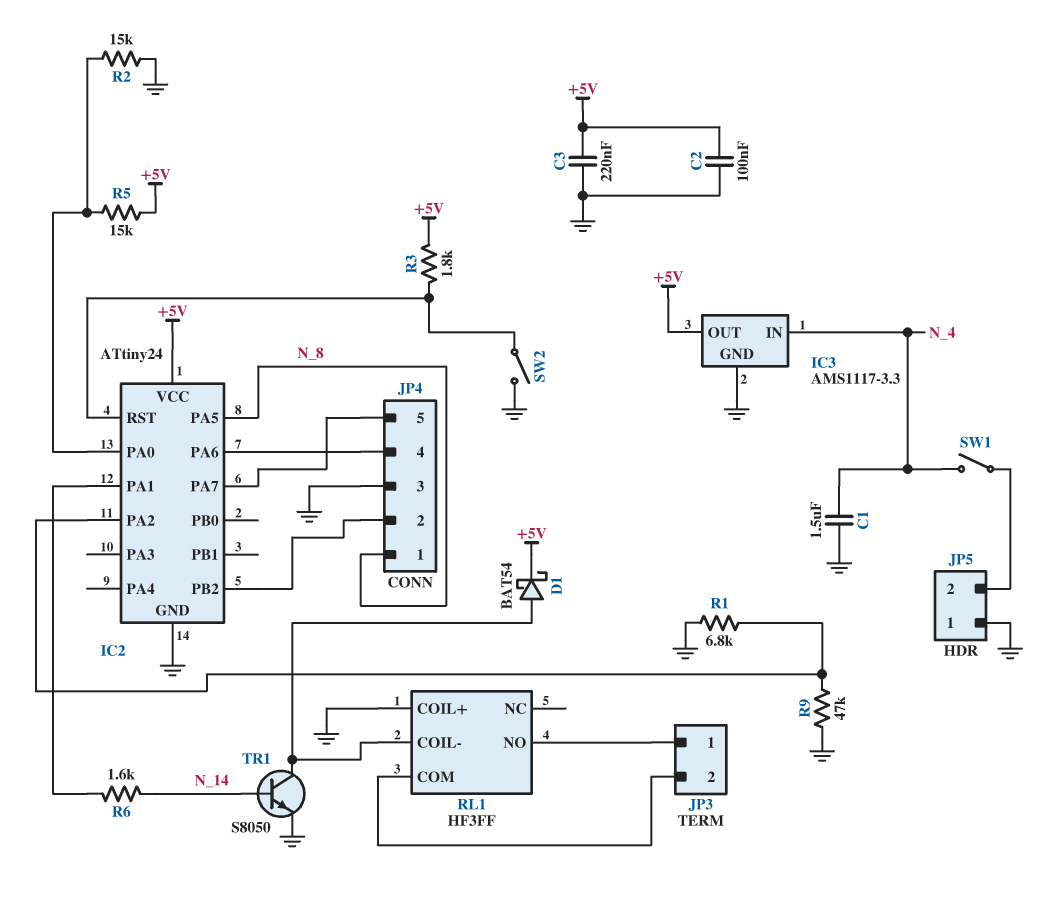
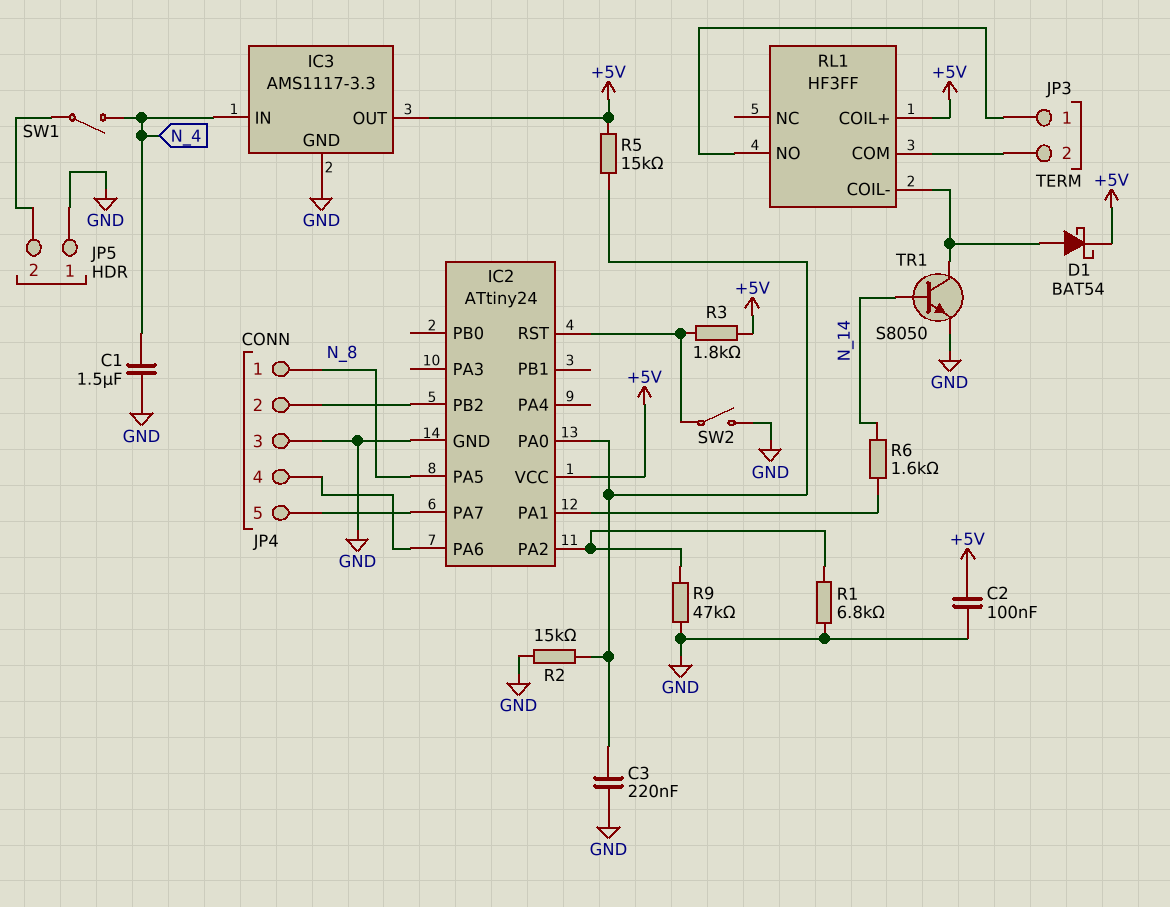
C3: 220nF (+5V, GND) -> 220nF (GND, IC2/PA0)
RL1 pin COIL+: GND -> +5V

